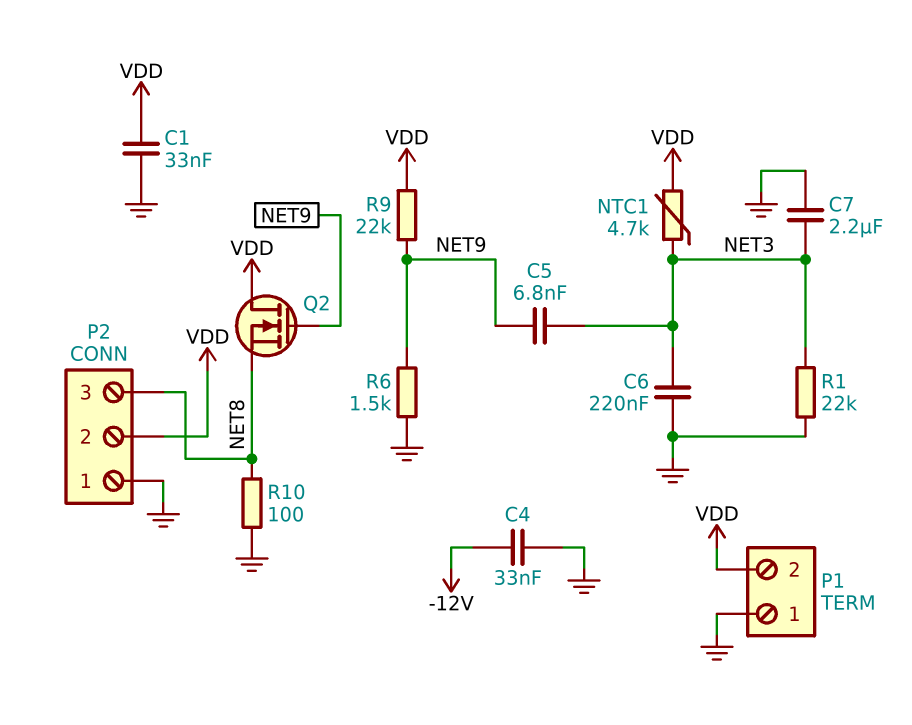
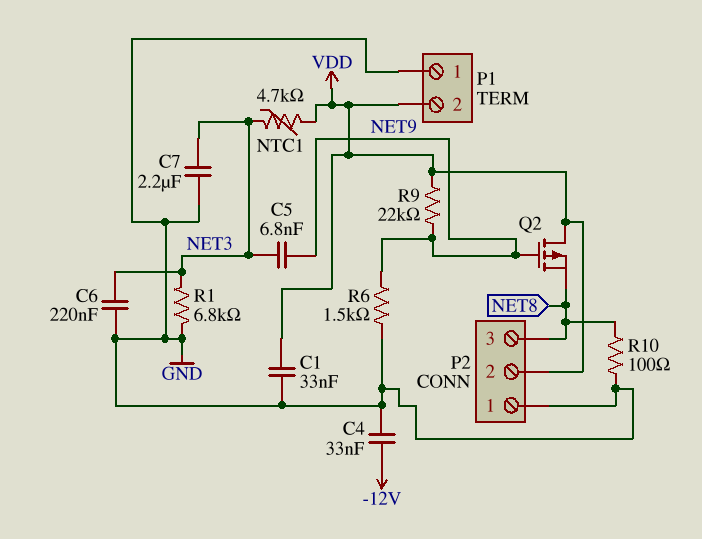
Q2: NMOS (G NET9, D VDD, S NET8) -> PMOS (G NET9, D VDD, S NET8)
R1: 22k (GND, NET3) -> 6.8k (GND, NET3)

